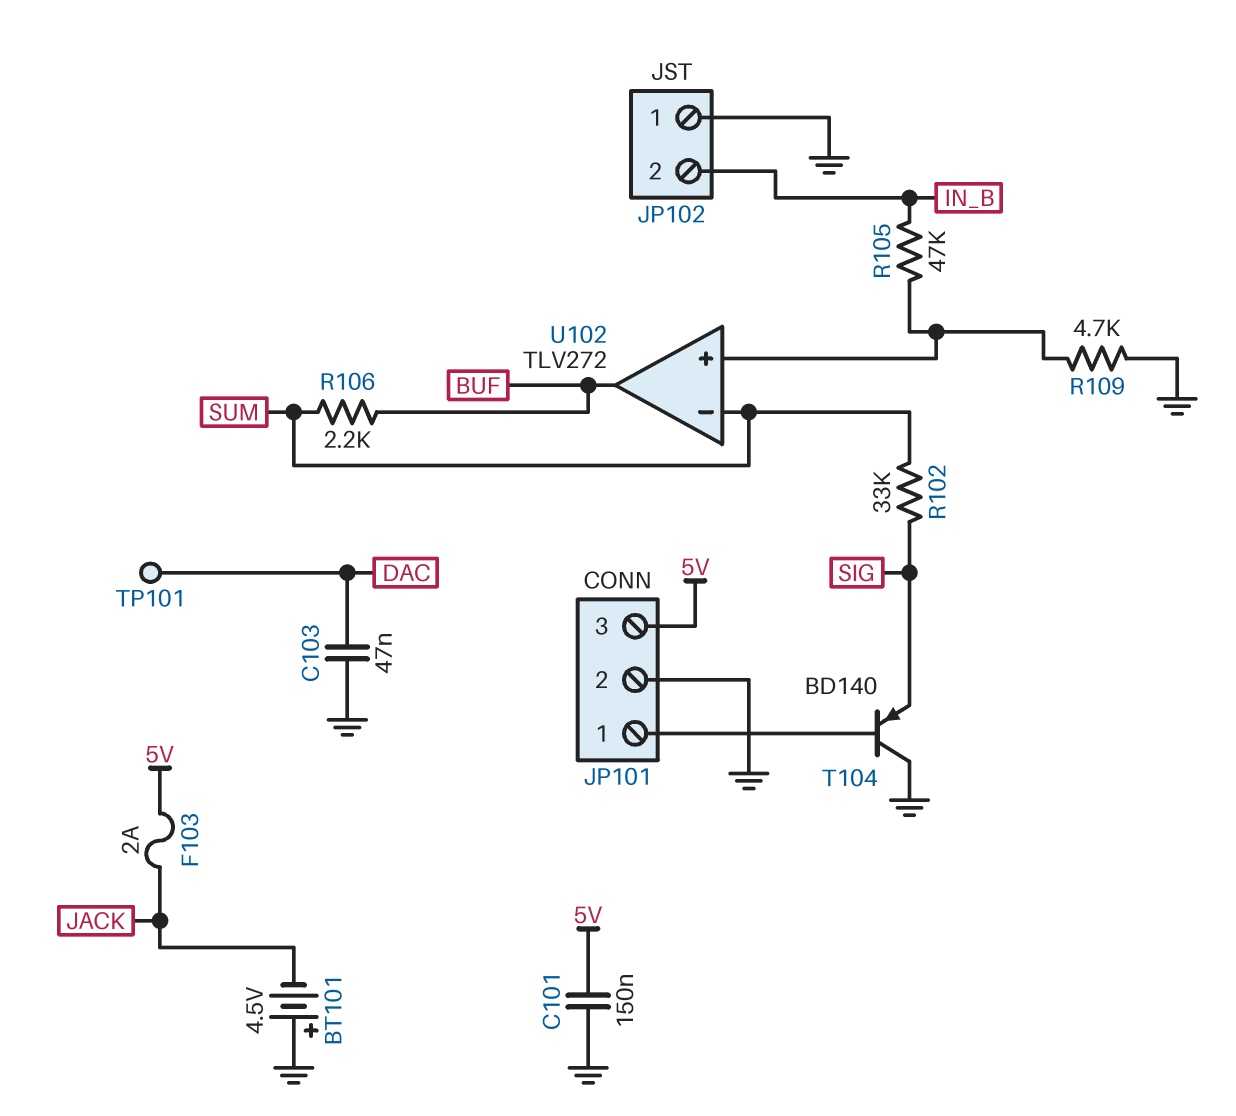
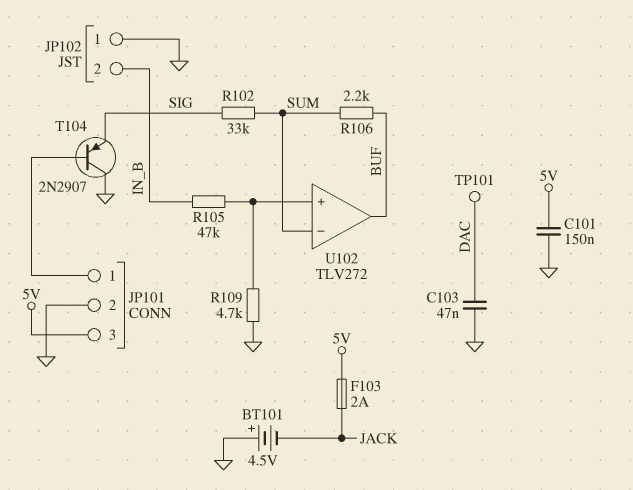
T104: PNP BD140 (B JP101/1, C GND, E SIG) -> PNP 2N2907 (B JP101/1, C GND, E SIG)

